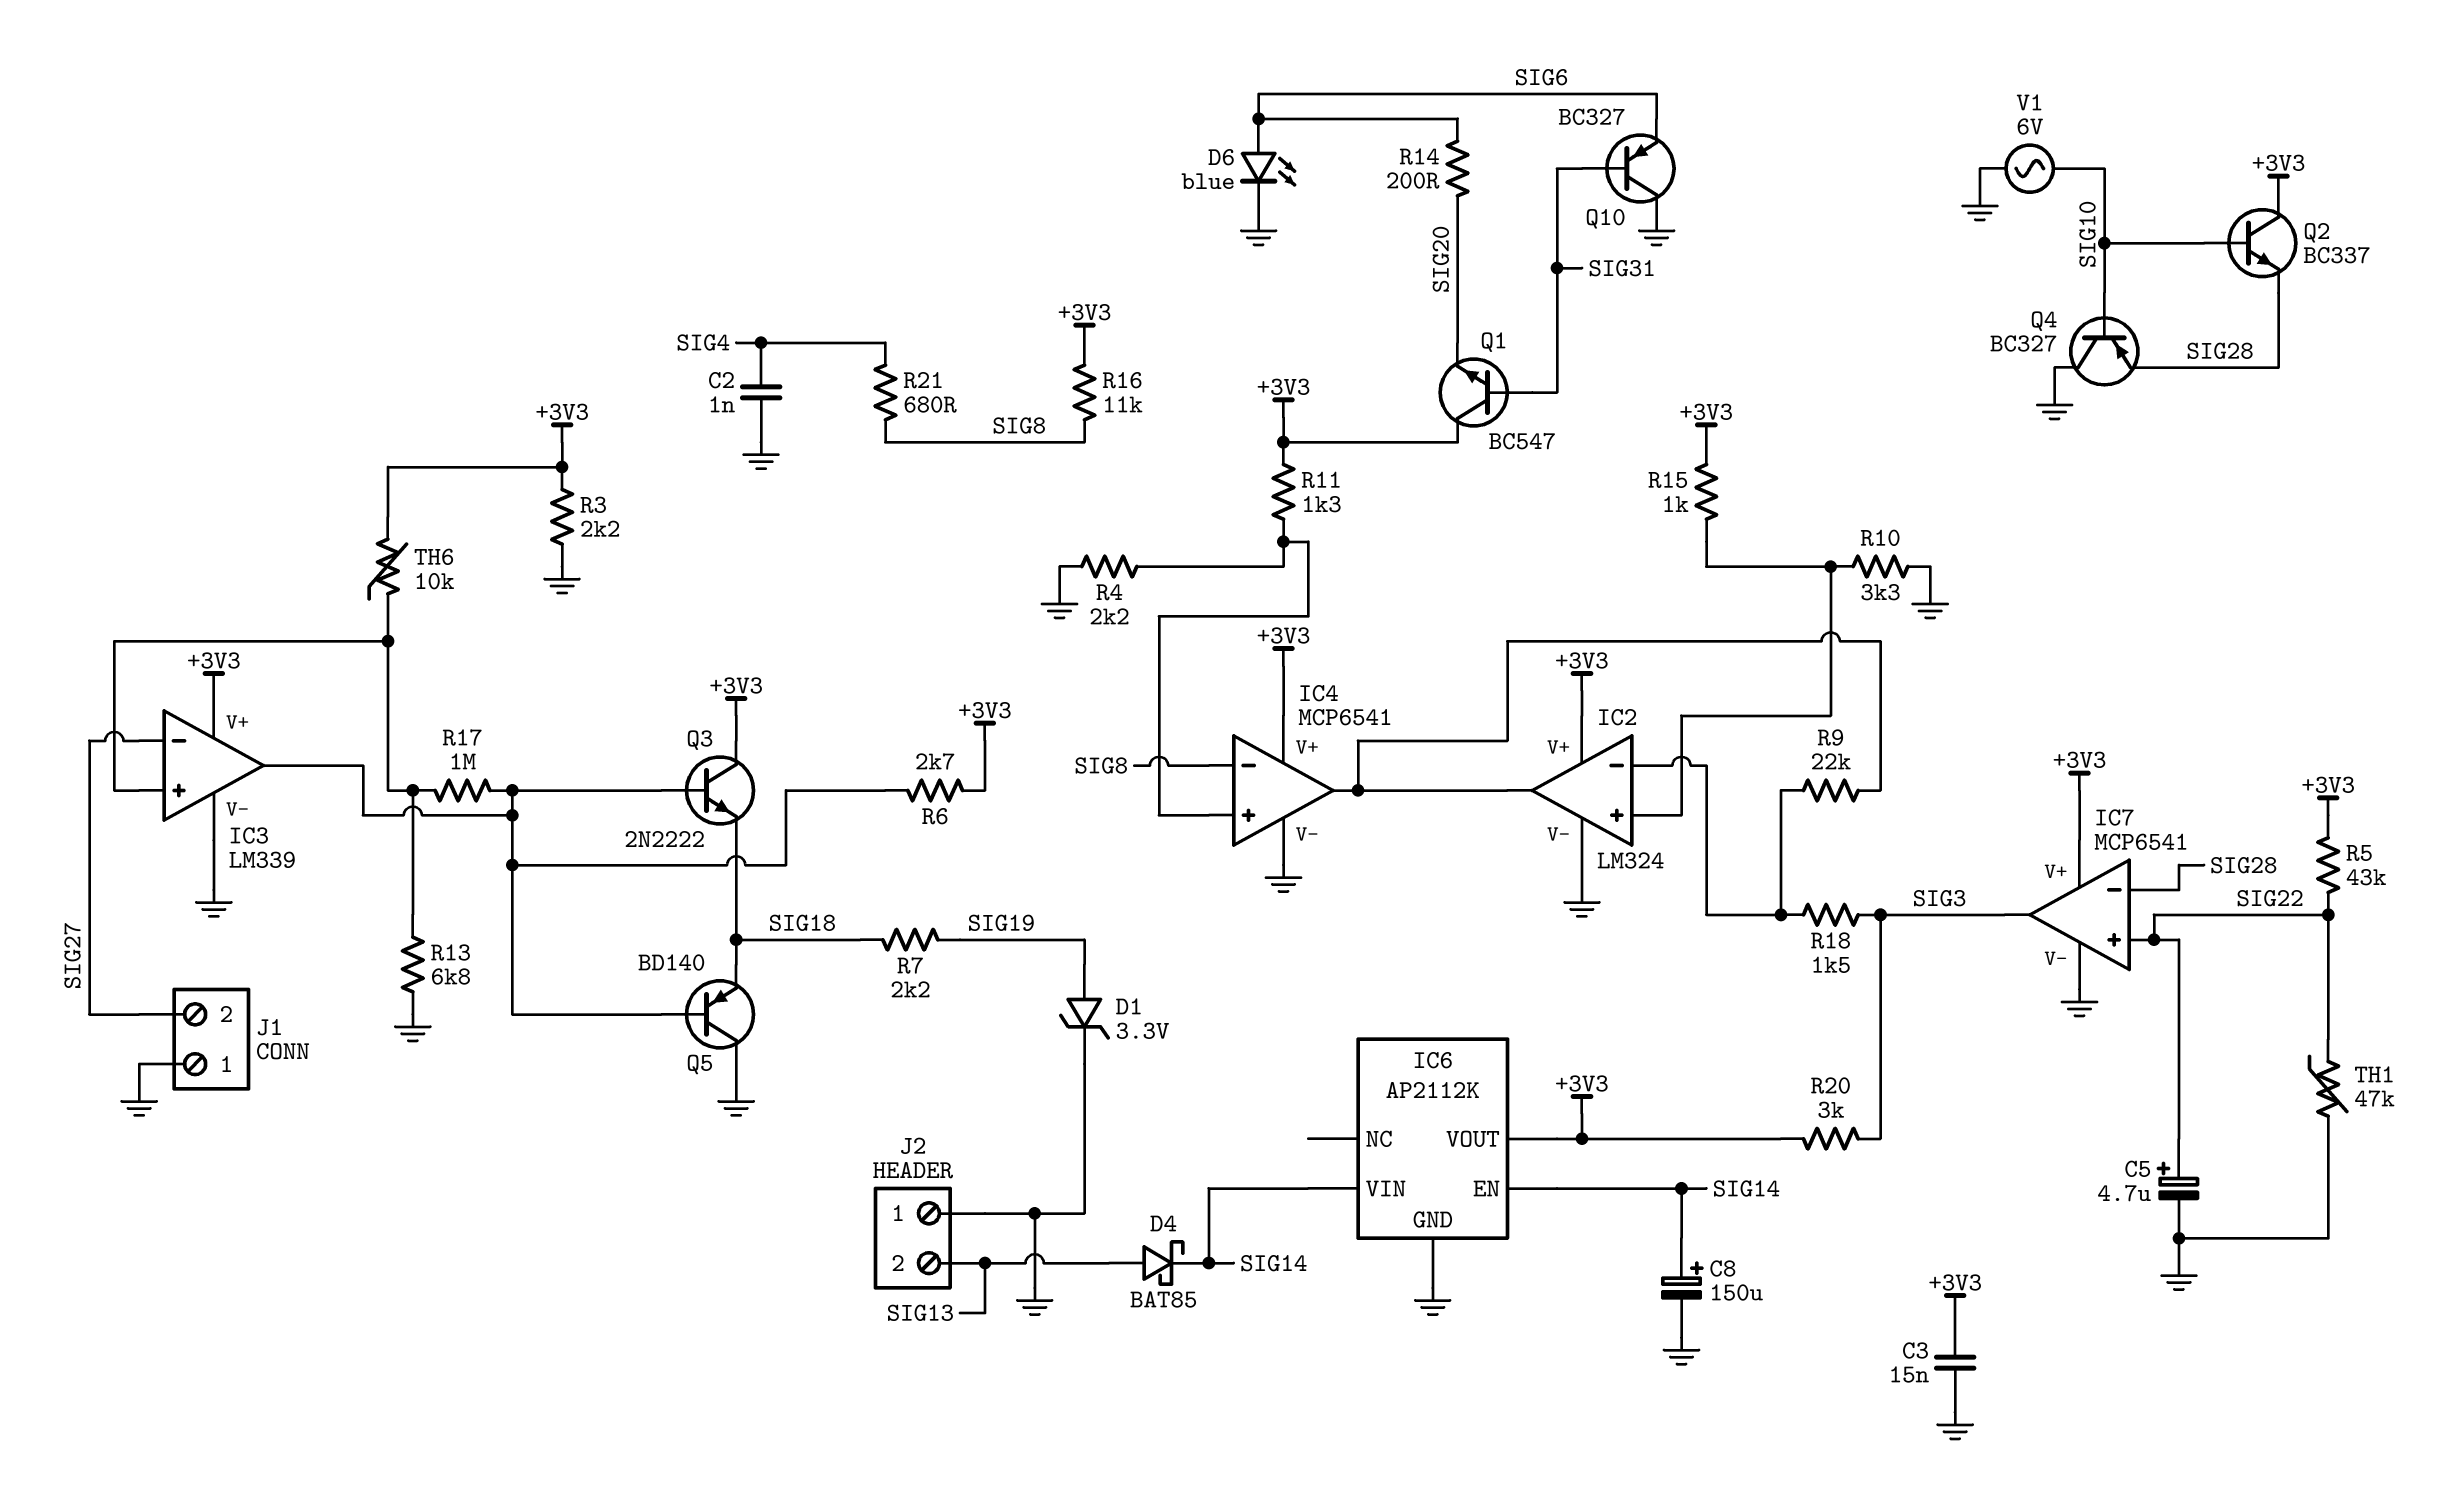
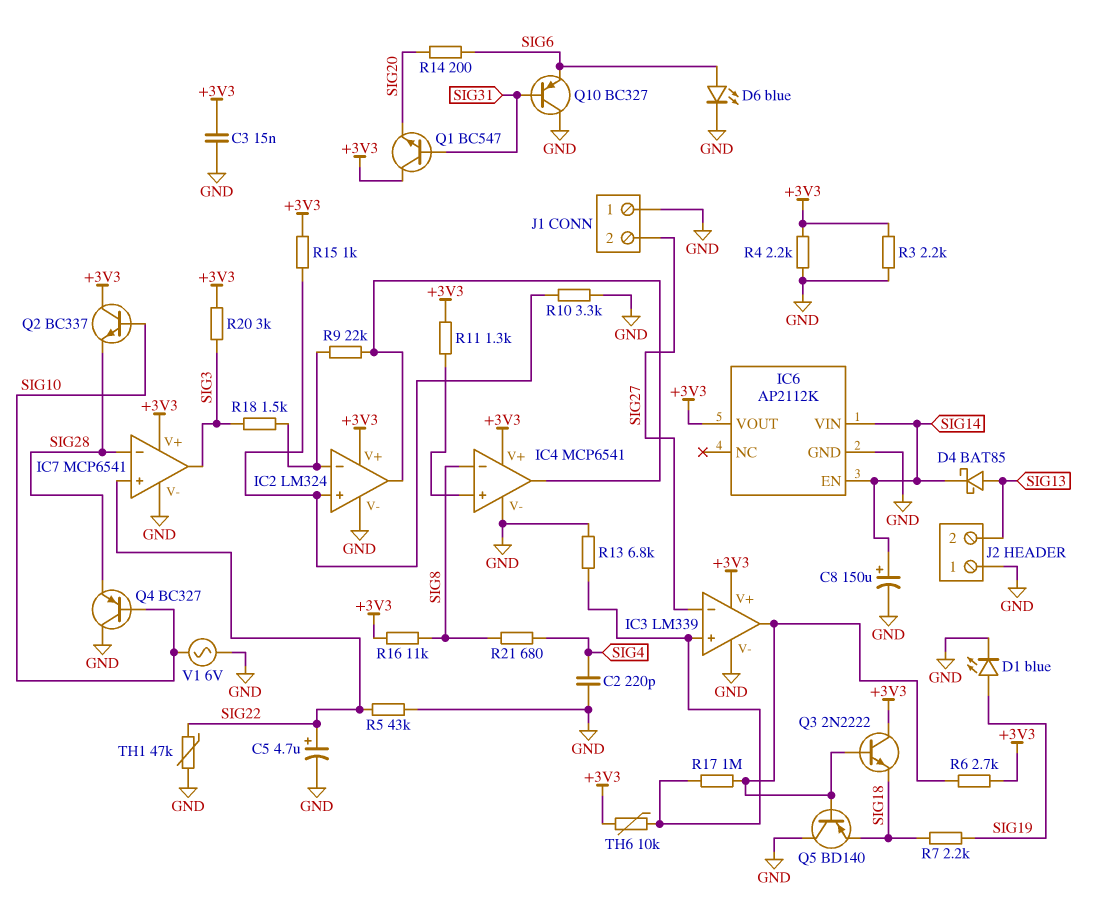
C2: 1nF (GND, SIG4) -> 220pF (GND, SIG4)
D1: zener 3.3V (A SIG19, K GND) -> LED blue (A SIG19, K GND)
R4: 2.2k (GND, IC4/in+) -> 2.2k (+3V3, GND)
R5: 43k (+3V3, SIG22) -> 43k (GND, SIG22)

